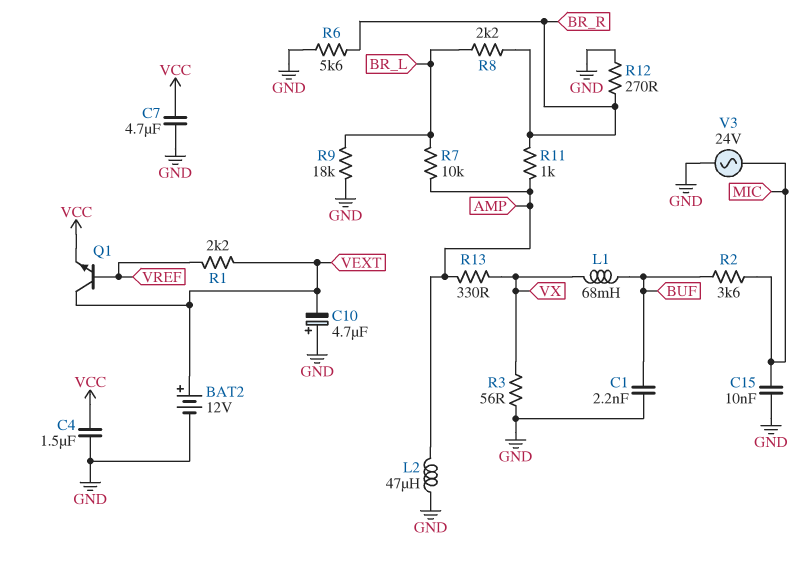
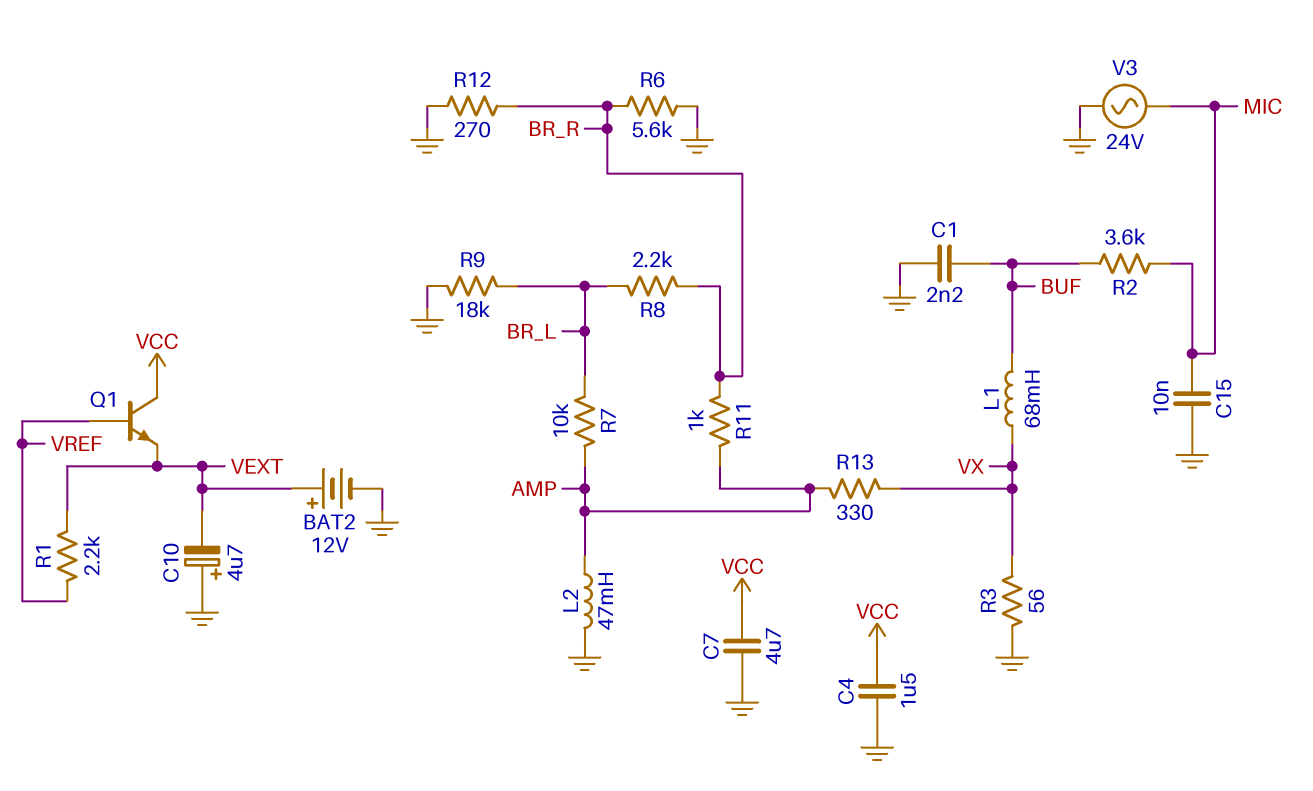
L2: 47uH (AMP, GND) -> 47mH (AMP, GND)
Q1: NPN (B VREF, C VEXT, E VCC) -> NPN (B VREF, C VCC, E VEXT)

